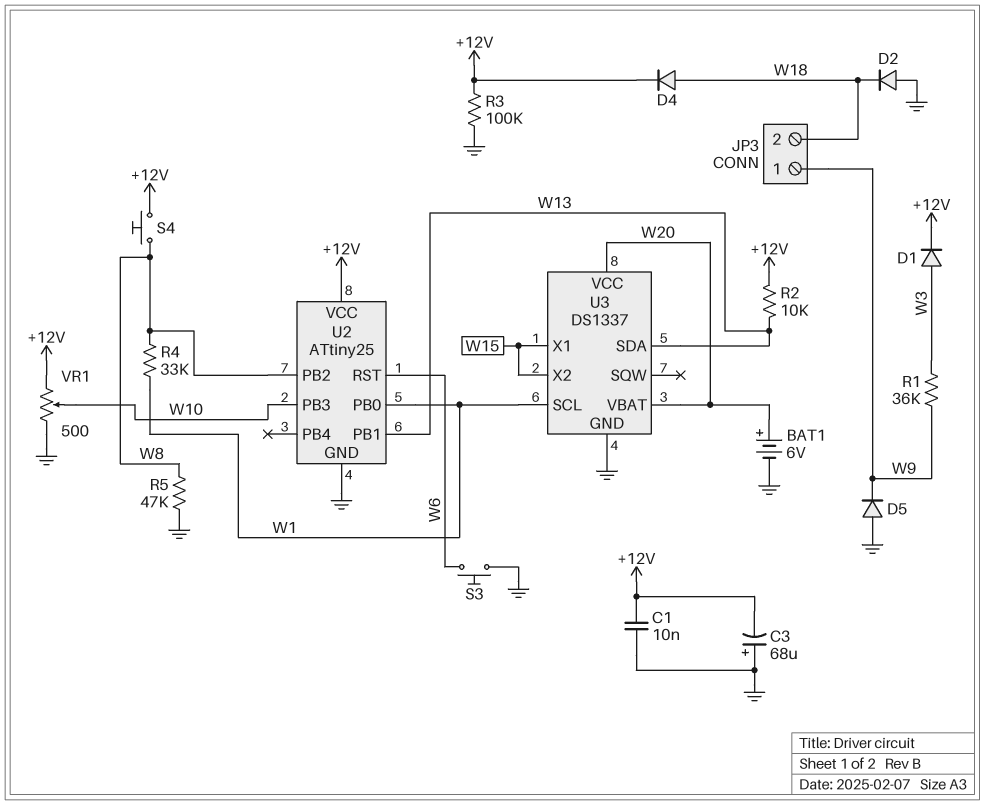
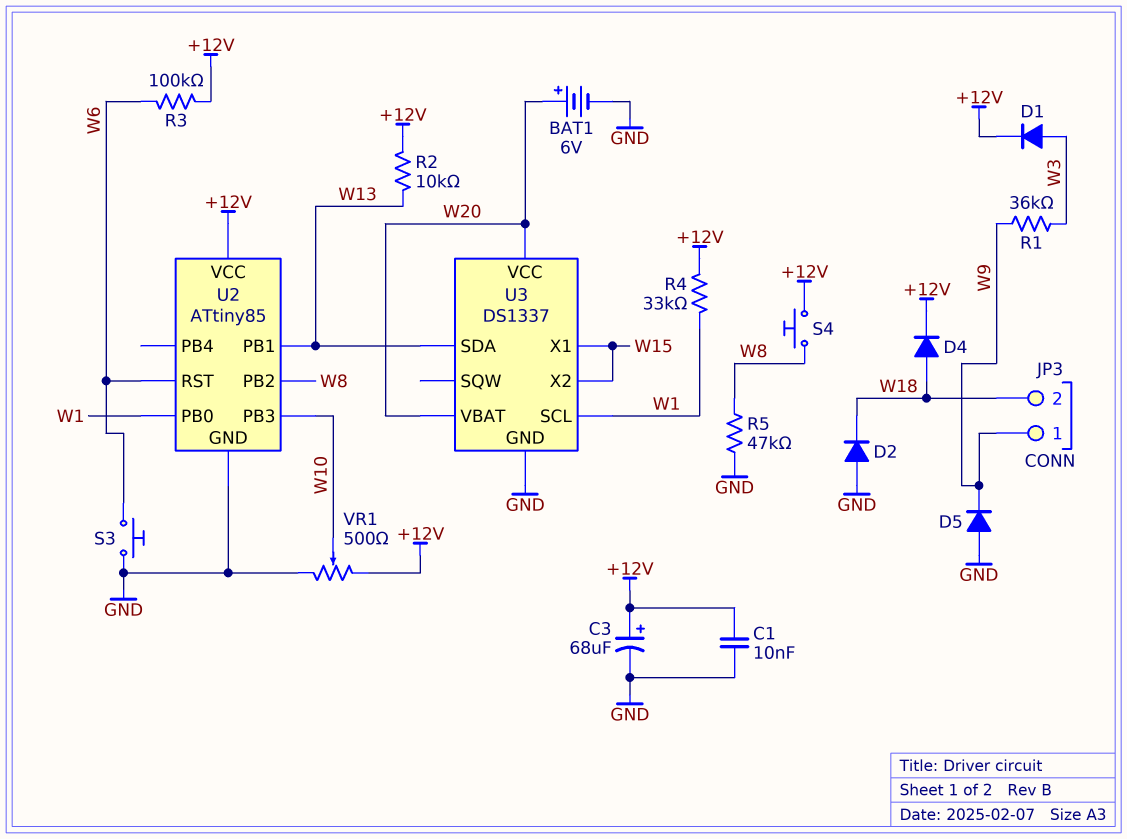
C3: 68uF (plus GND, minus +12V) -> 68uF (plus +12V, minus GND)
R3: 100k (+12V, GND) -> 100k (+12V, W6)
R4: 33k (W1, W8) -> 33k (+12V, W1)
U2: ATtiny25 -> ATtiny85

